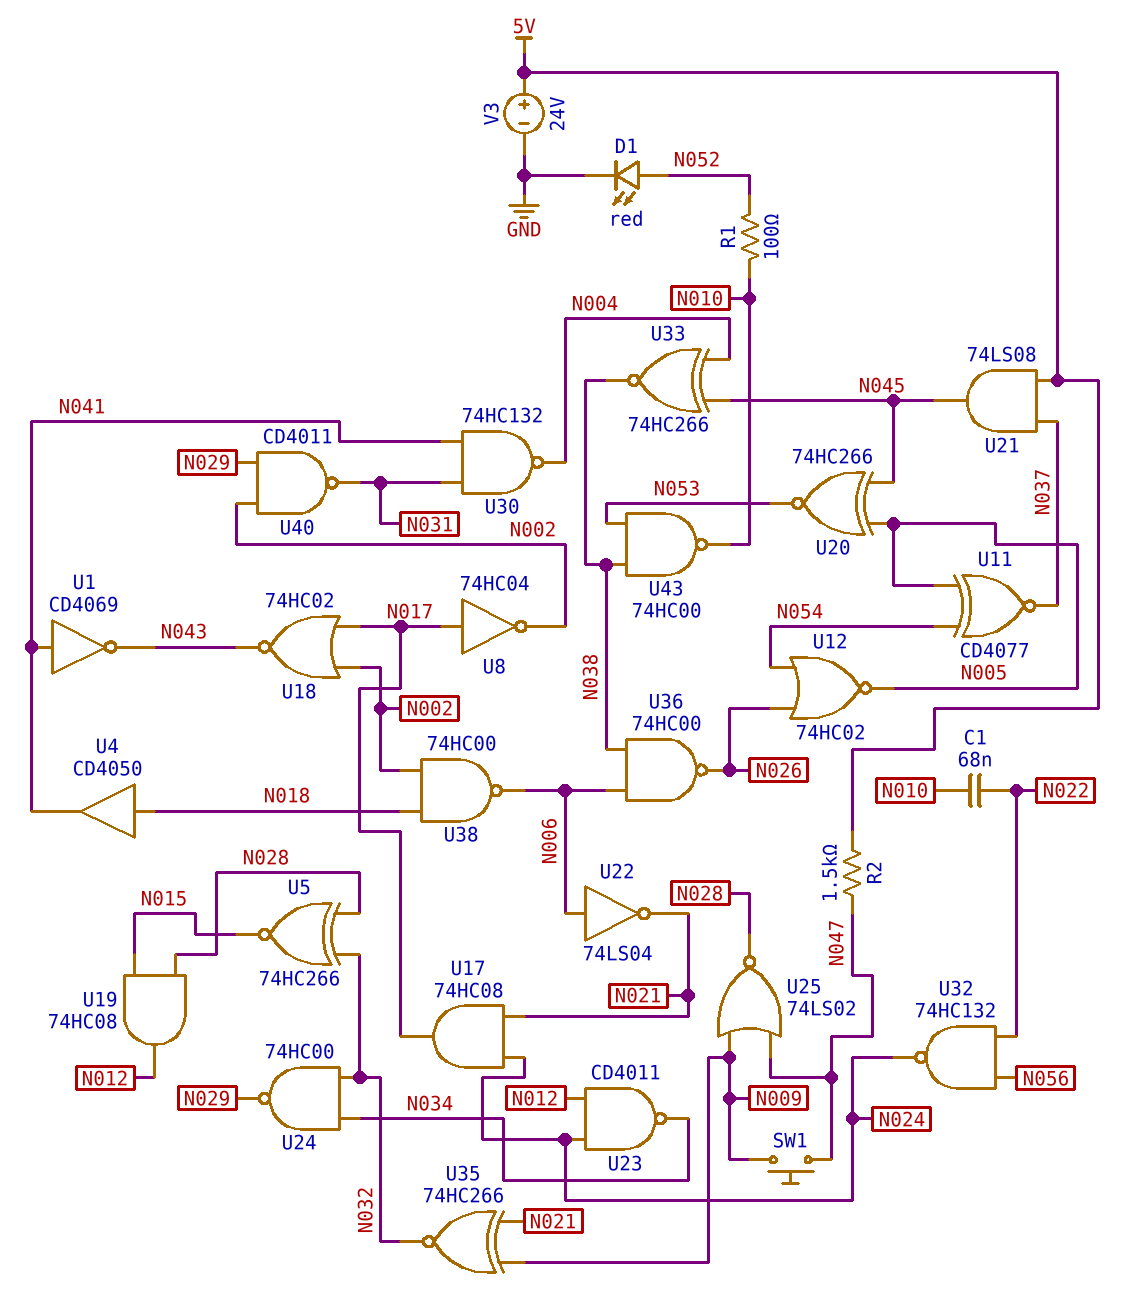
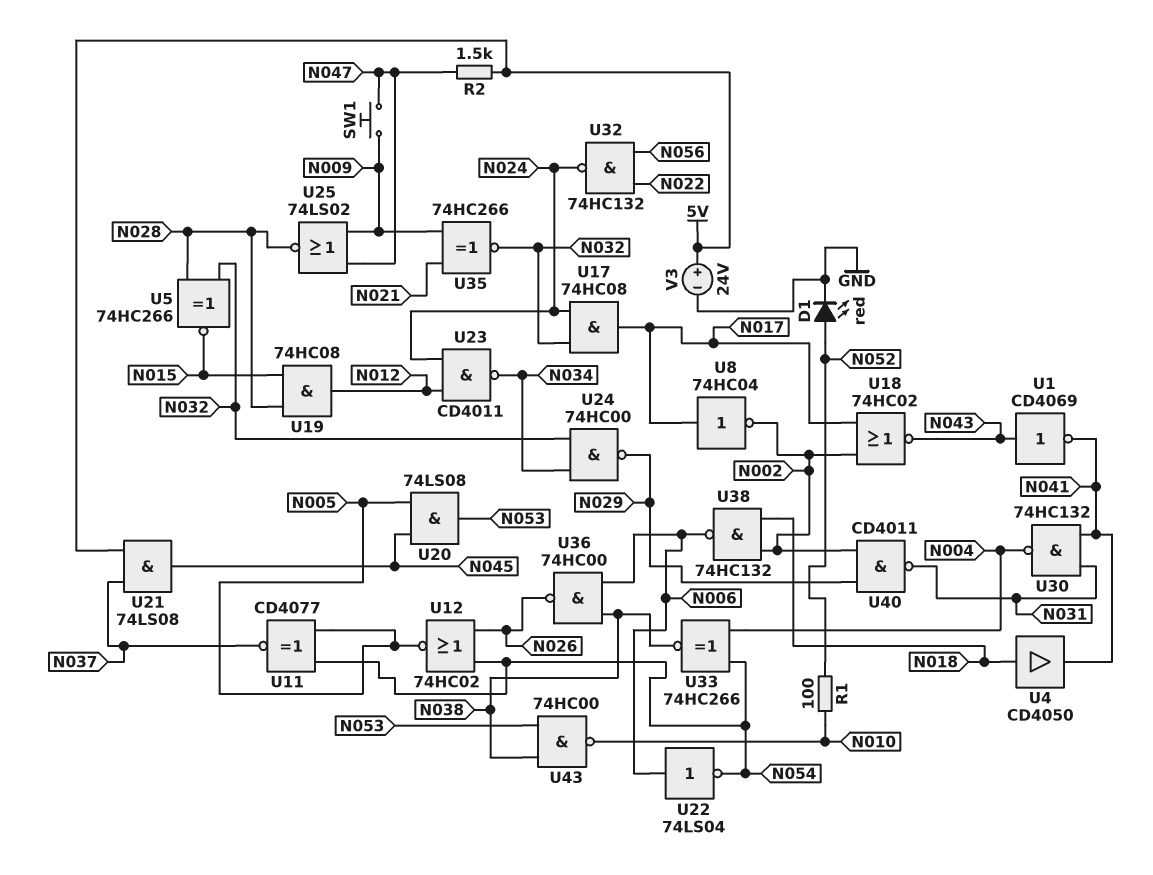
C1: 68nF (N010, N022) -> none
U1: NOT CD4069 (in N041, out N043) -> NOT CD4069 (in N043, out N041)
U17: AND 74HC08 (in N021, in N024, out N017) -> AND 74HC08 (in N024, in N032, out N017)
U20: XNOR 74HC266 (in N005, in N045, out N053) -> AND 74LS08 (in N005, in N045, out N053)
U22: NOT 74LS04 (in N006, out N021) -> NOT 74LS04 (in N006, out N054)
U33: XNOR 74HC266 (in N004, in N045, out N038) -> XNOR 74HC266 (in N004, in N054, out N038)
U38: NAND 74HC00 (in N002, in N018, out N006) -> NAND 74HC132 (in N002, in N018, out N006)

